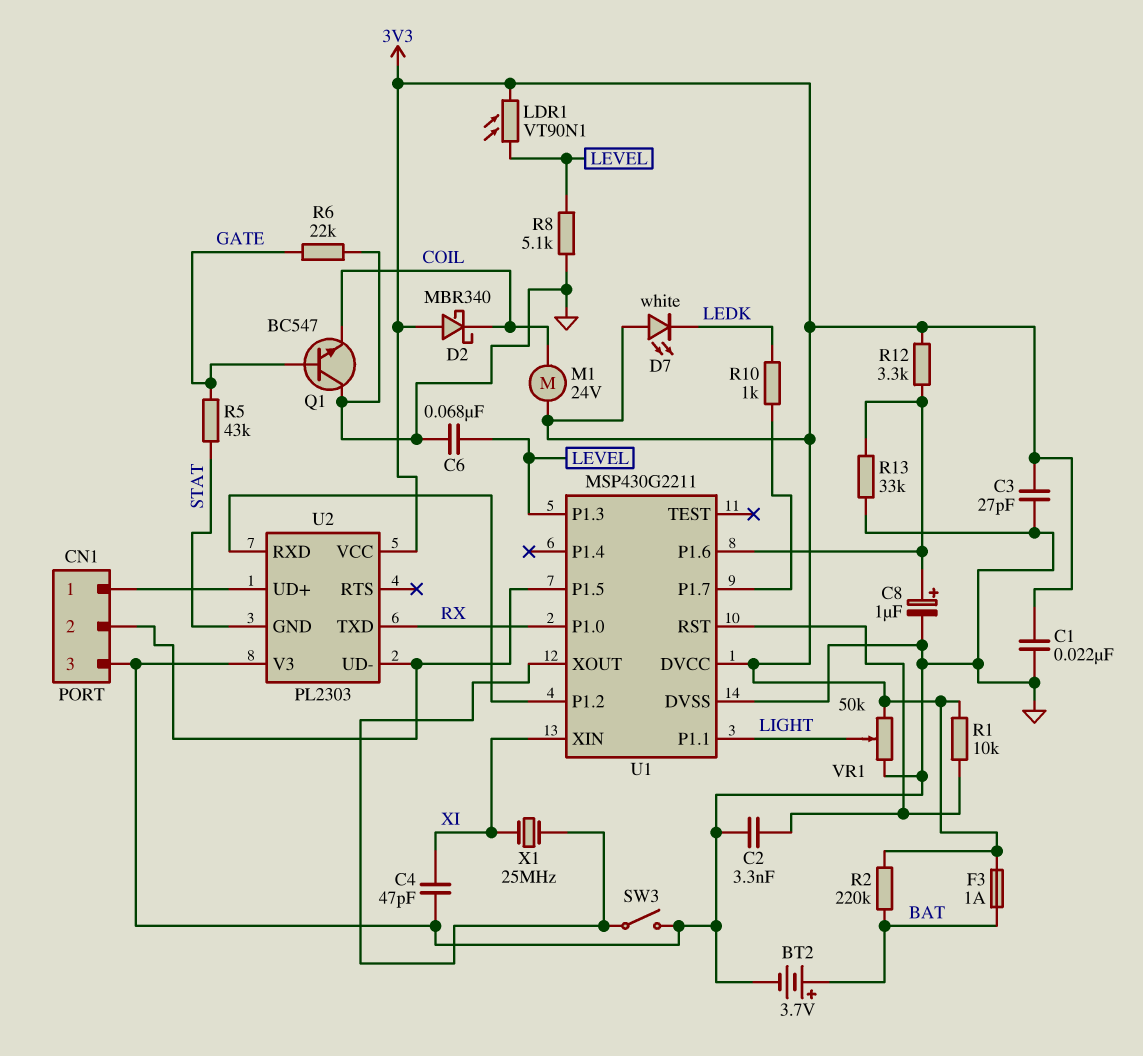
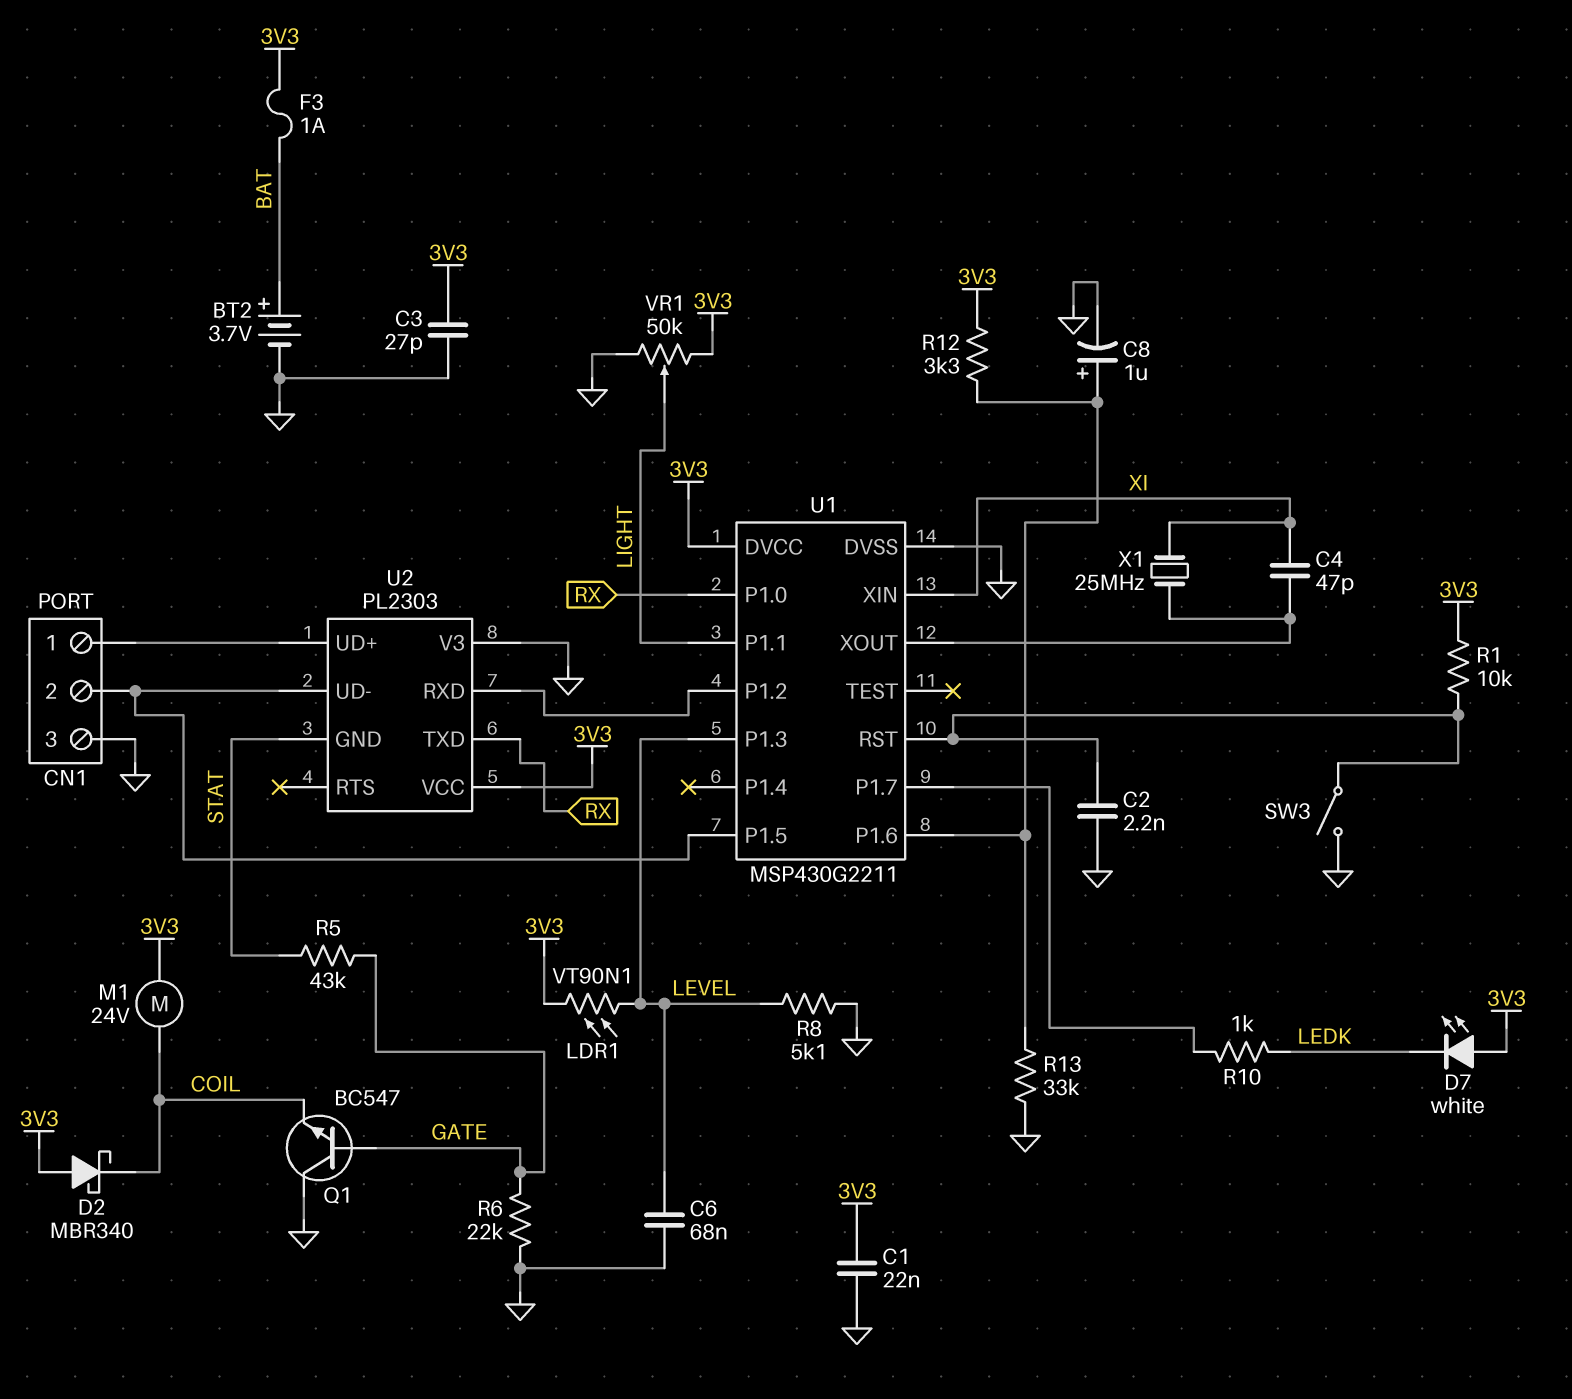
C2: 3.3nF (GND, U1/RST) -> 2.2nF (GND, U1/RST)
C4: 47pF (GND, XI) -> 47pF (U1/XOUT, XI)
R2: 220k (3V3, BAT) -> none
SW3: switch (GND, U1/XOUT) -> switch (GND, U1/RST)

